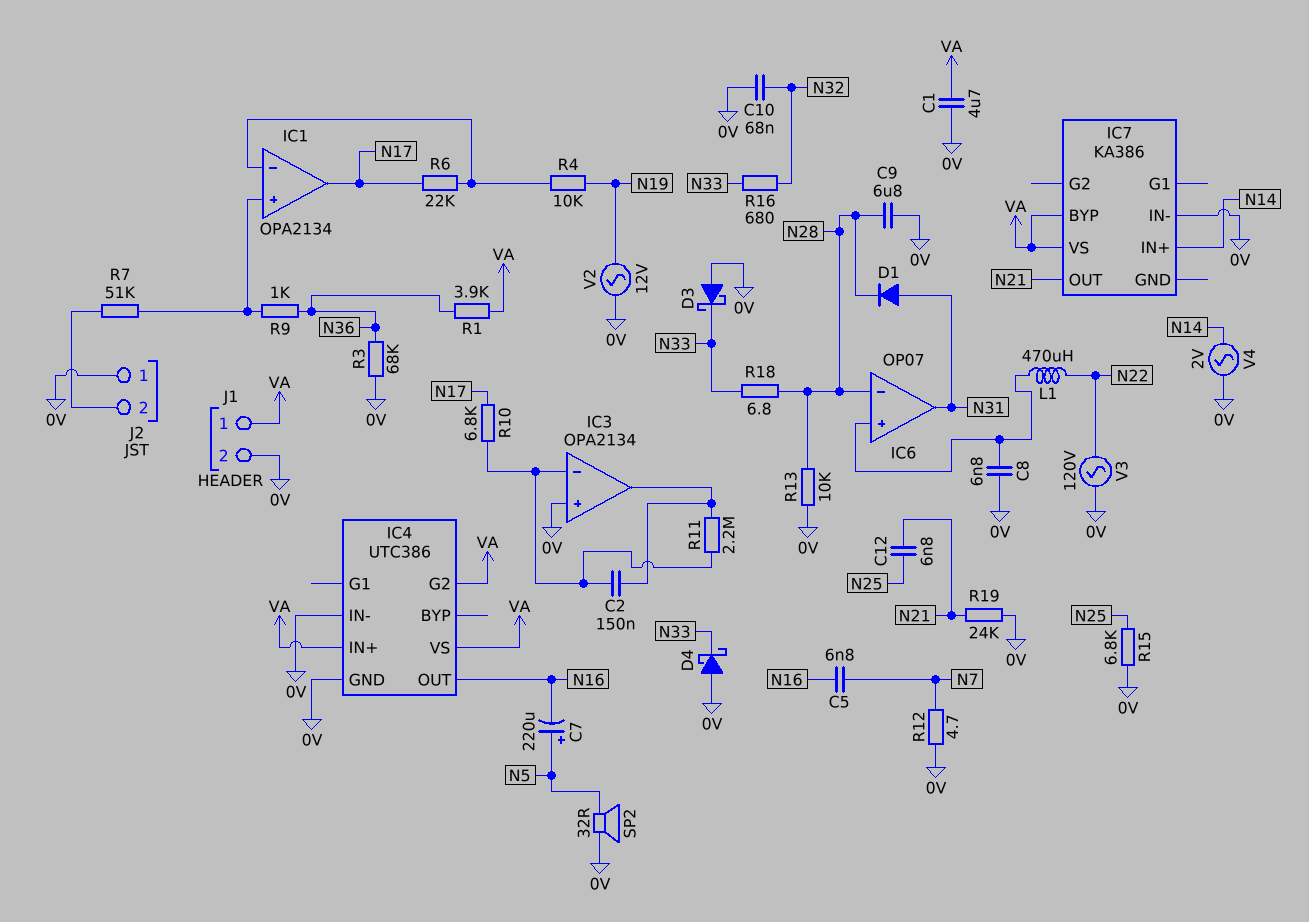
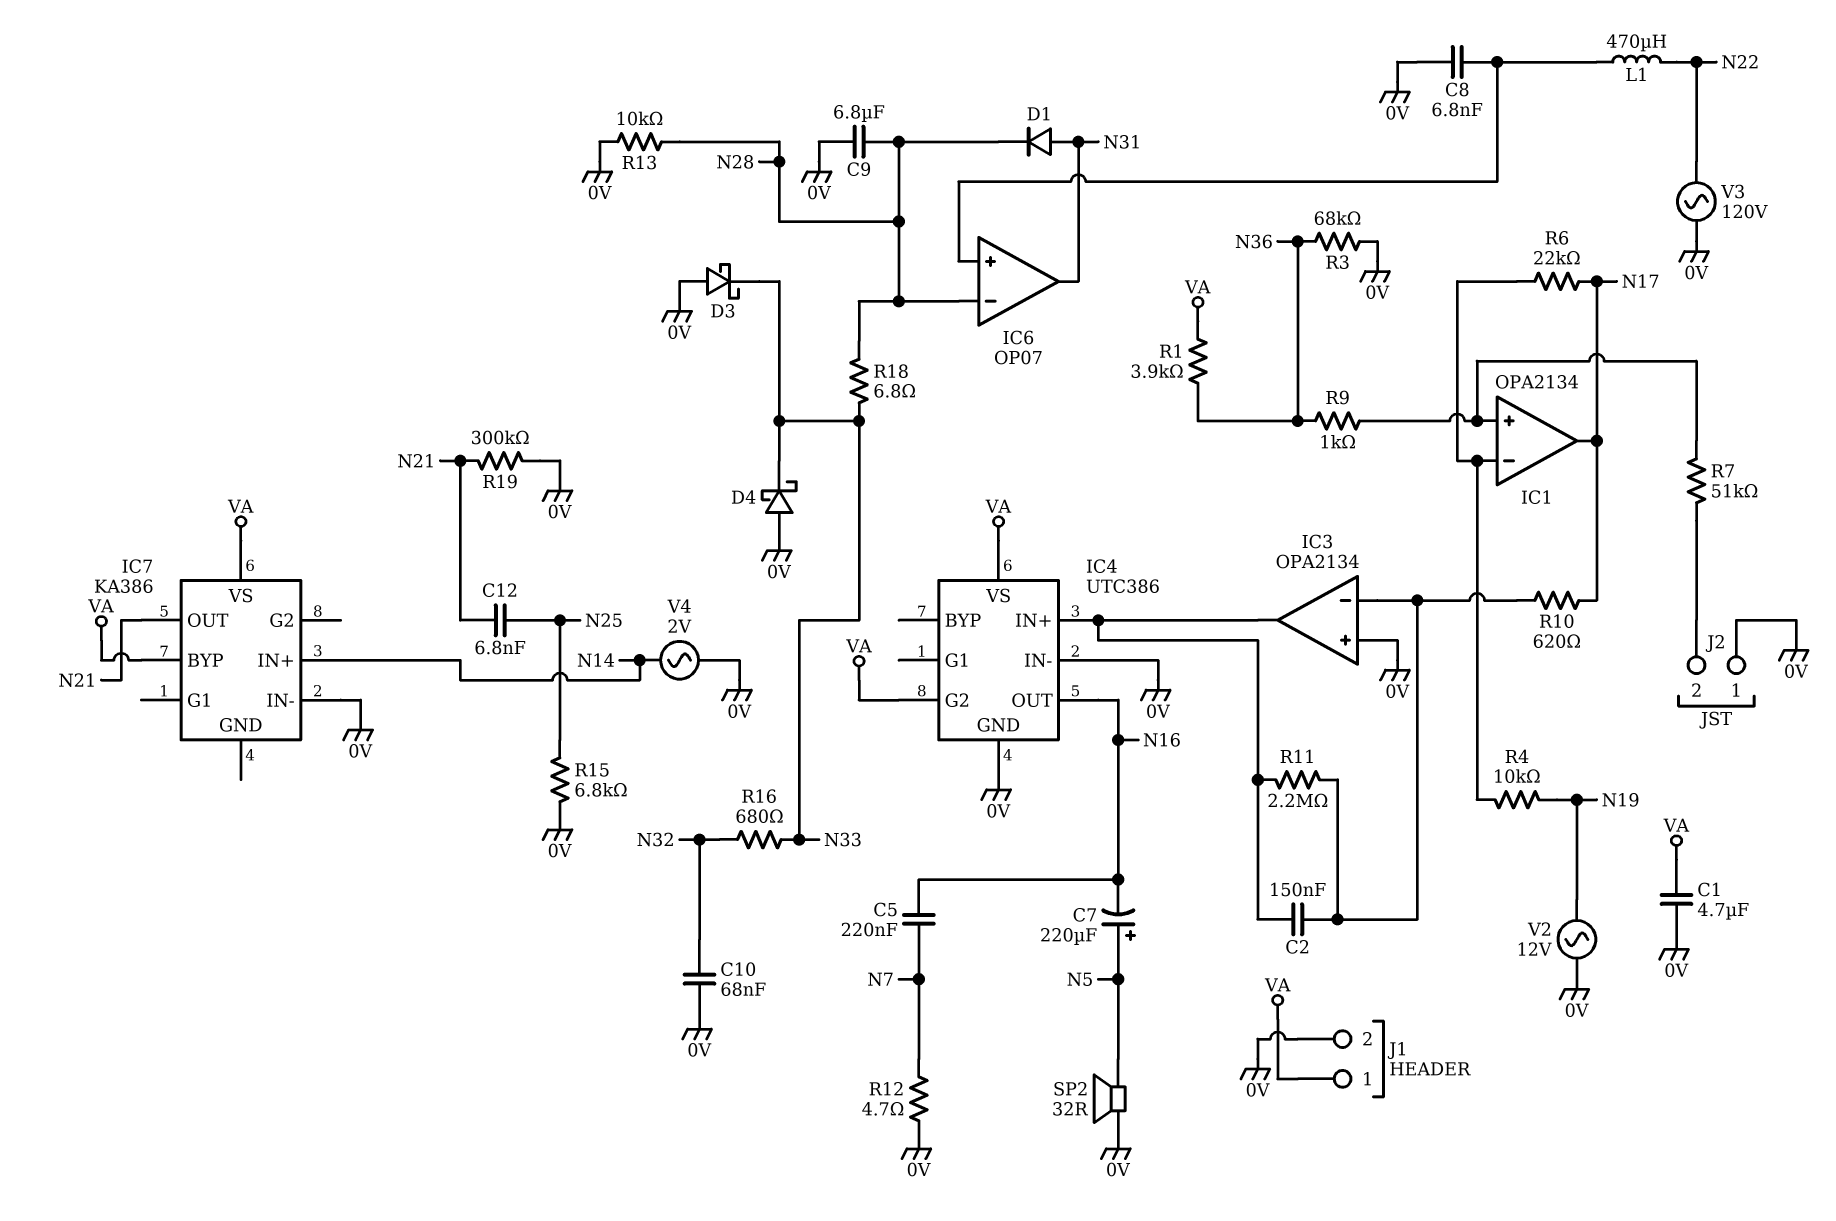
C5: 6.8nF (N7, N16) -> 220nF (N7, N16)
IC4 pin IN+: VA -> IC3/out
R10: 6.8k (IC3/in-, N17) -> 620 (IC3/in-, N17)
R19: 24k (0V, N21) -> 300k (0V, N21)

